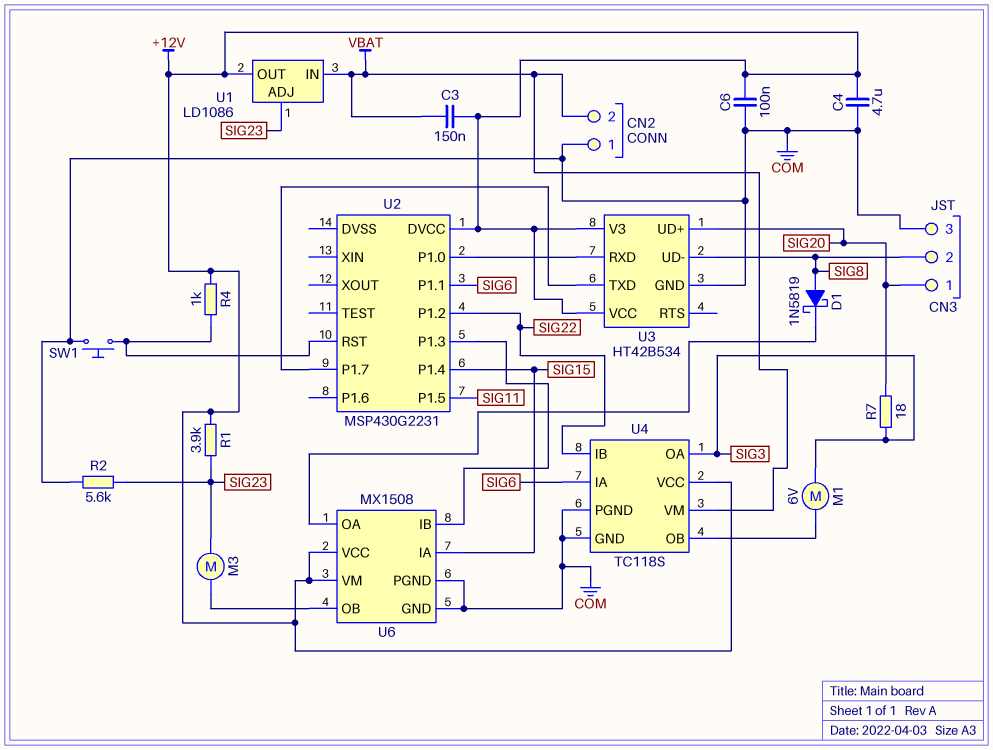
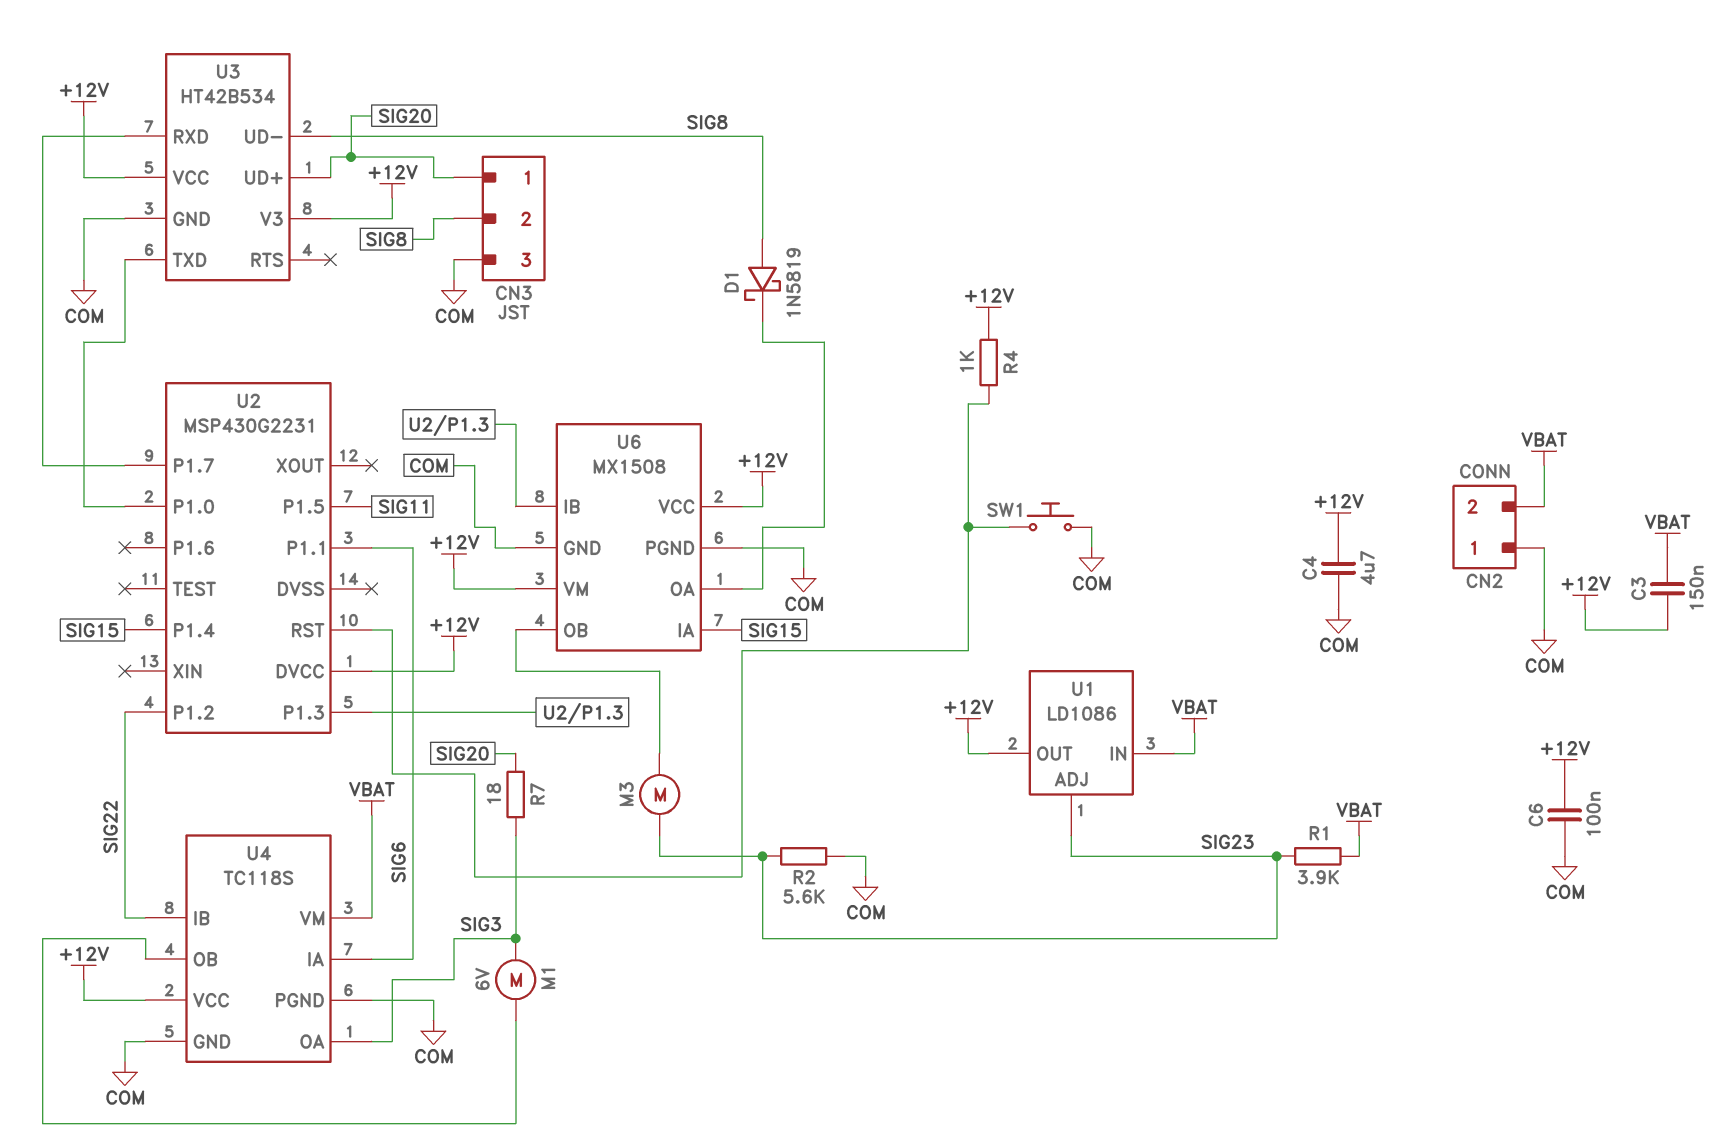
R1: 3.9k (+12V, SIG23) -> 3.9k (SIG23, VBAT)
U3 pin RXD: U2/P1.0 -> U2/P1.7
U3 pin TXD: U2/P1.7 -> U2/P1.0

